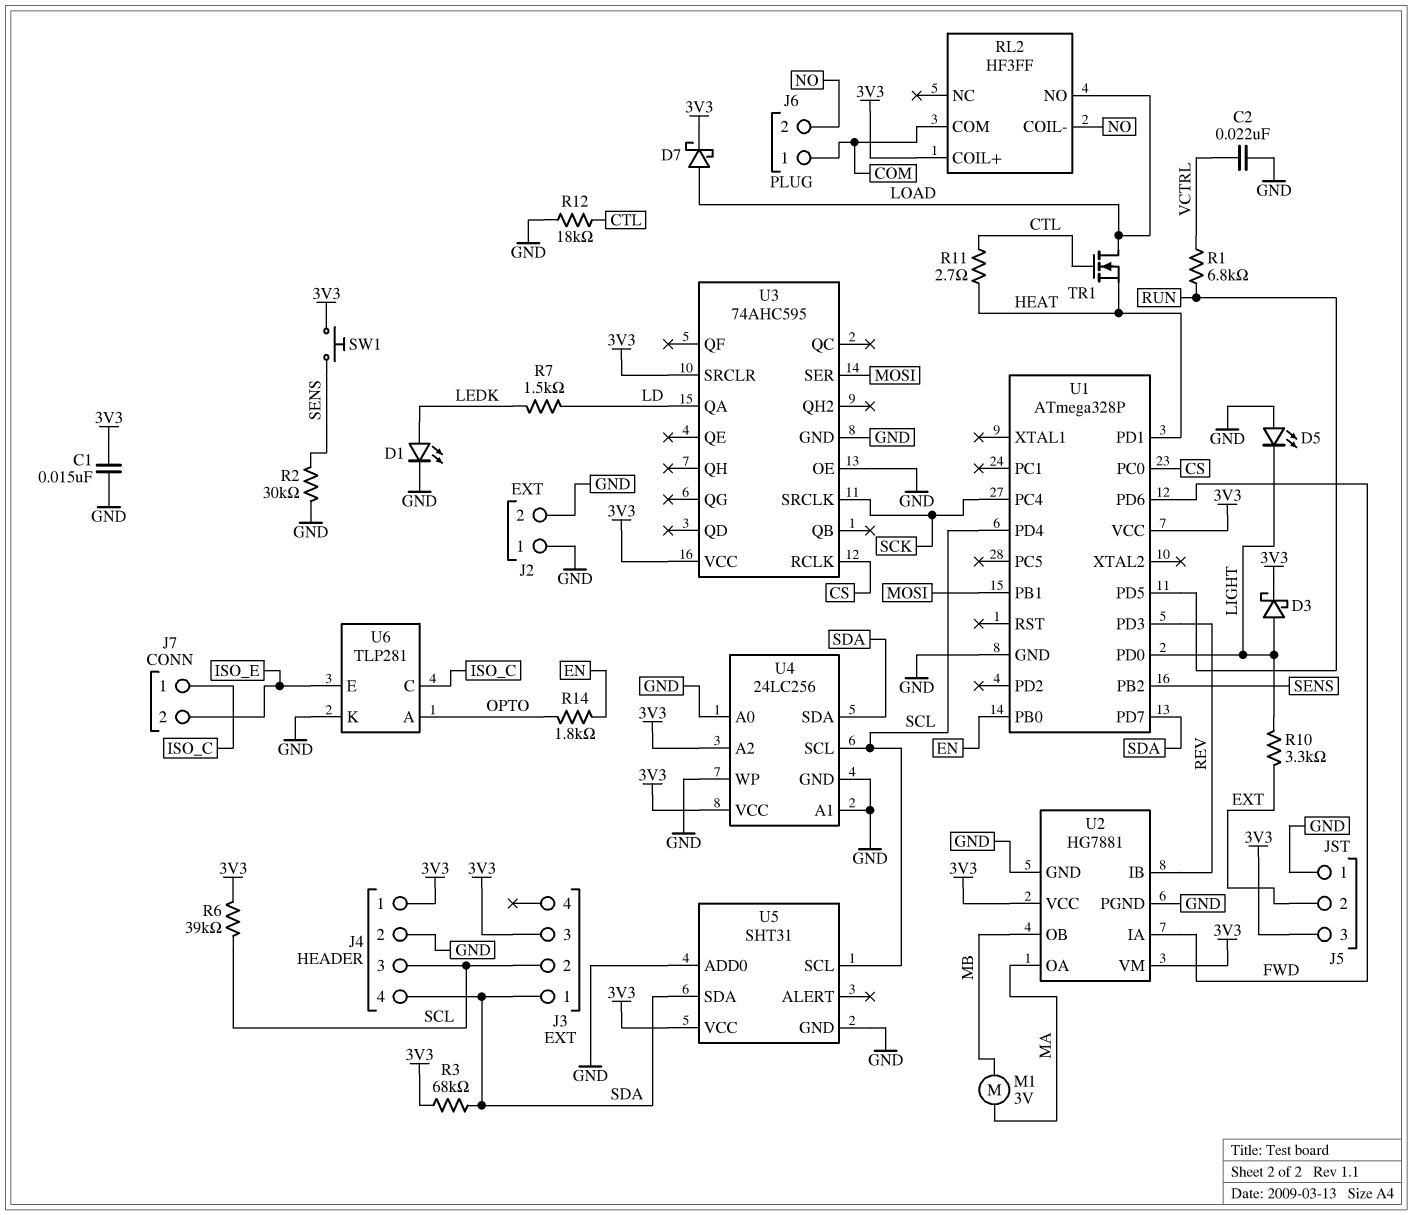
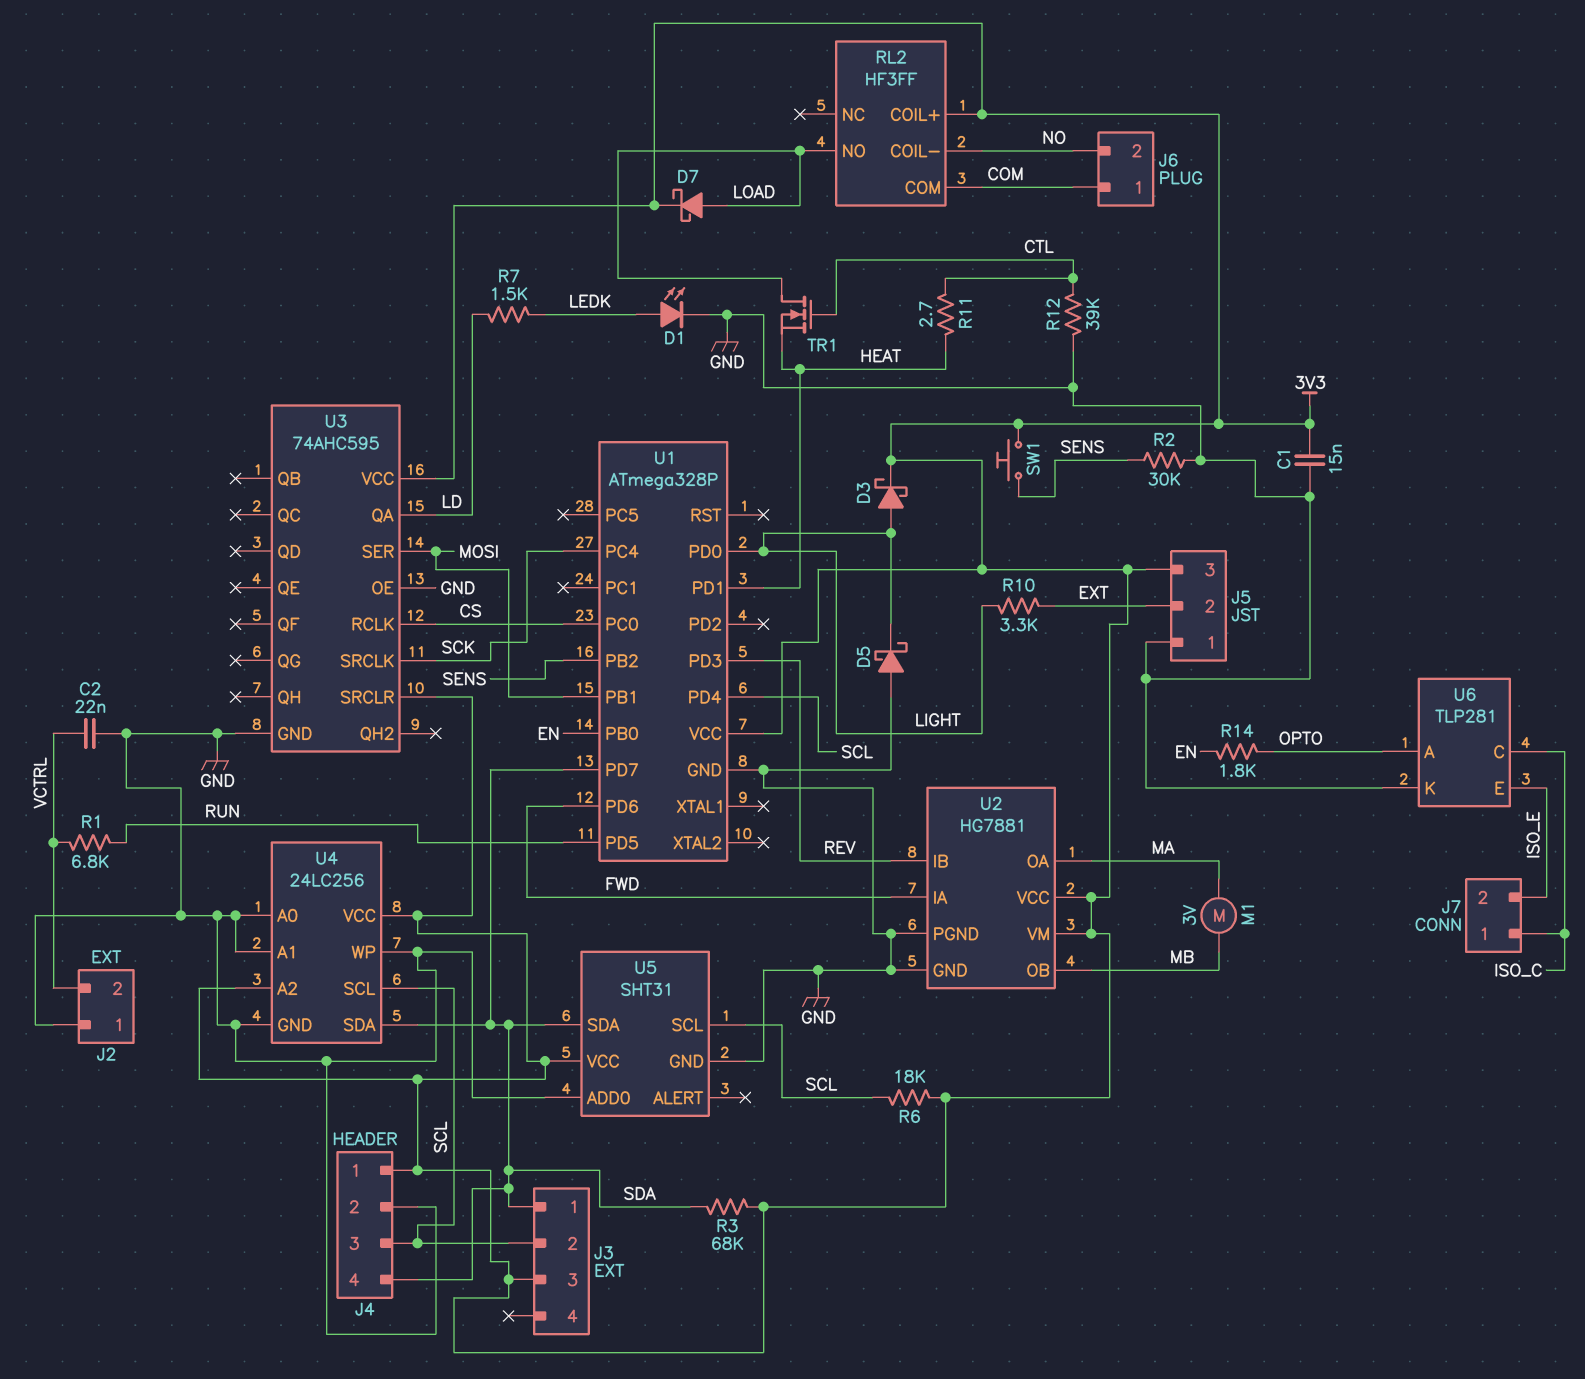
D5: LED (A GND, K LIGHT) -> schottky (A GND, K LIGHT)
J2 pin 2: GND -> VCTRL
R6: 39k (3V3, SCL) -> 18k (3V3, SCL)
R12: 18k (CTL, GND) -> 39k (CTL, GND)

